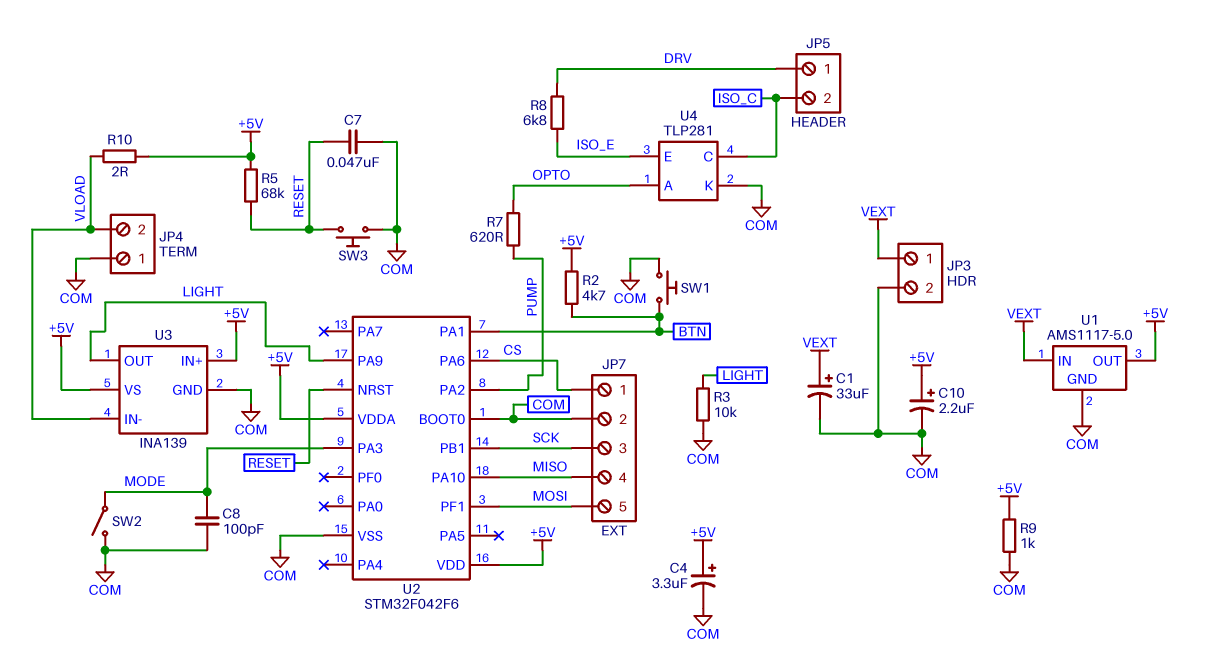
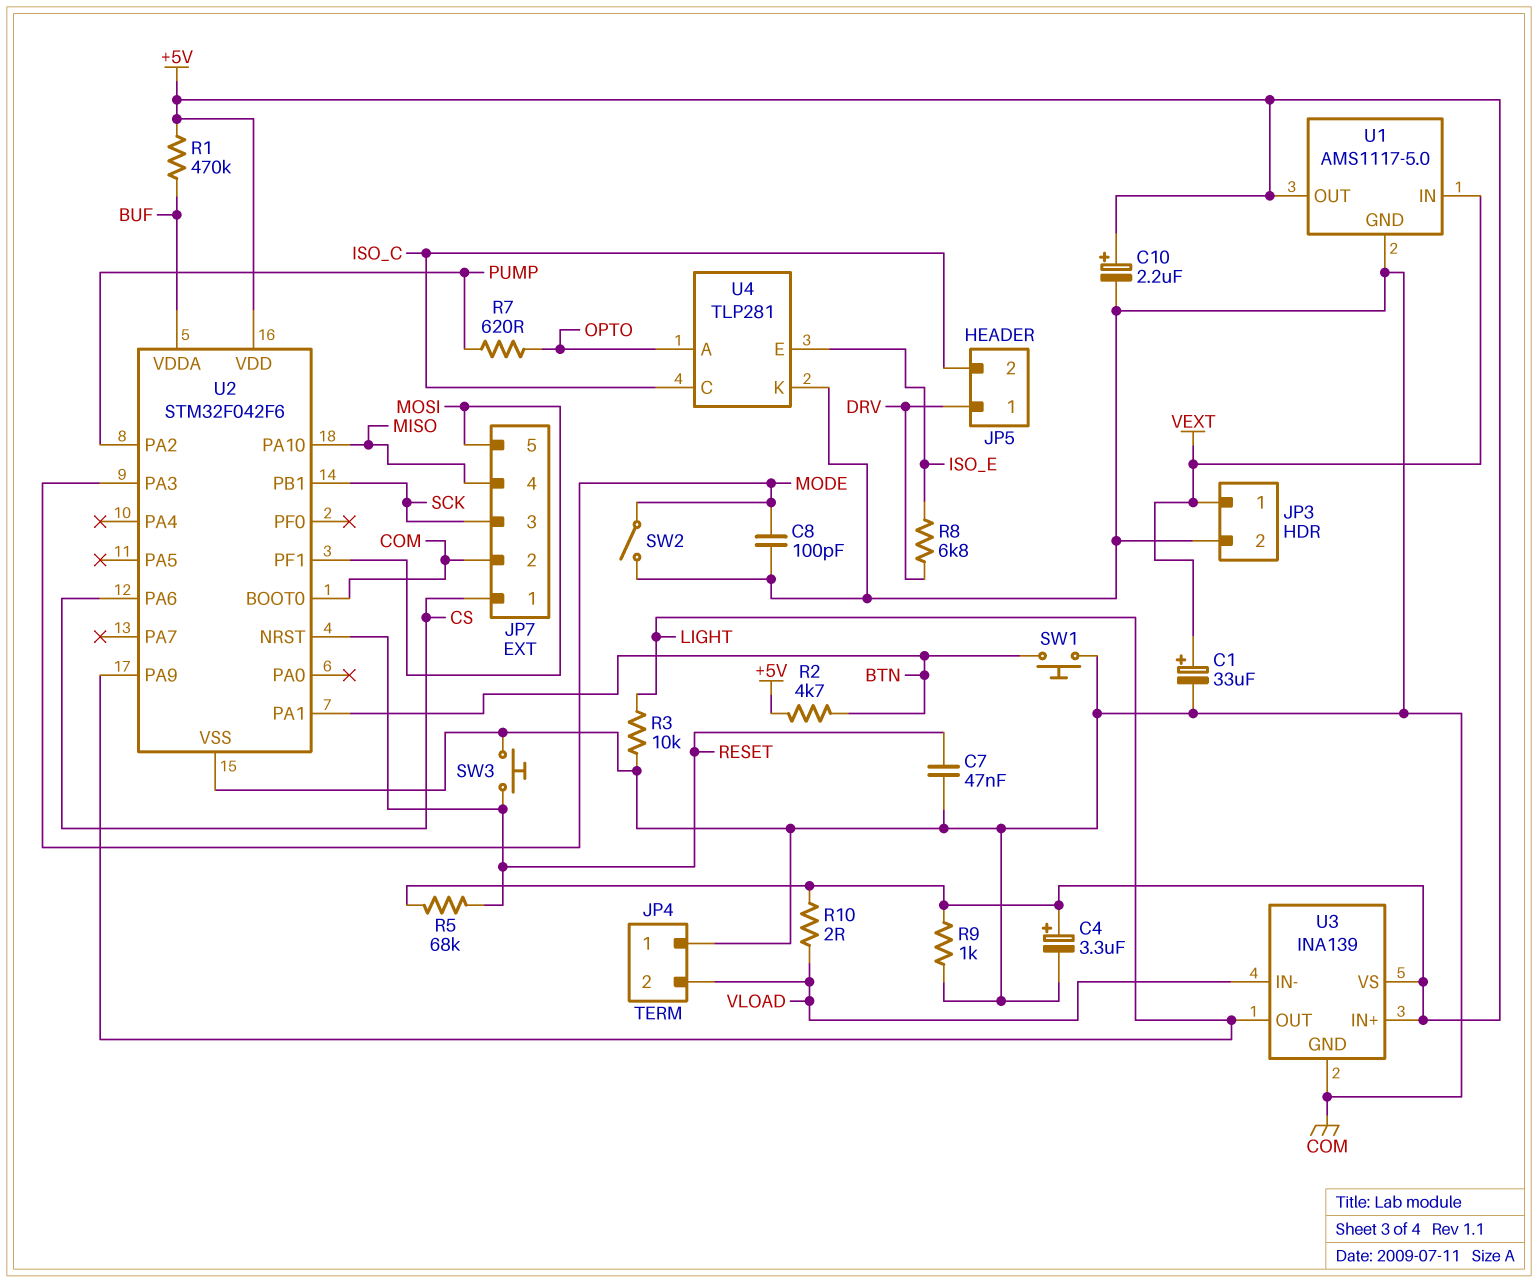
R1: none -> 470k (+5V, BUF)
U2 pin VDDA: +5V -> BUF

